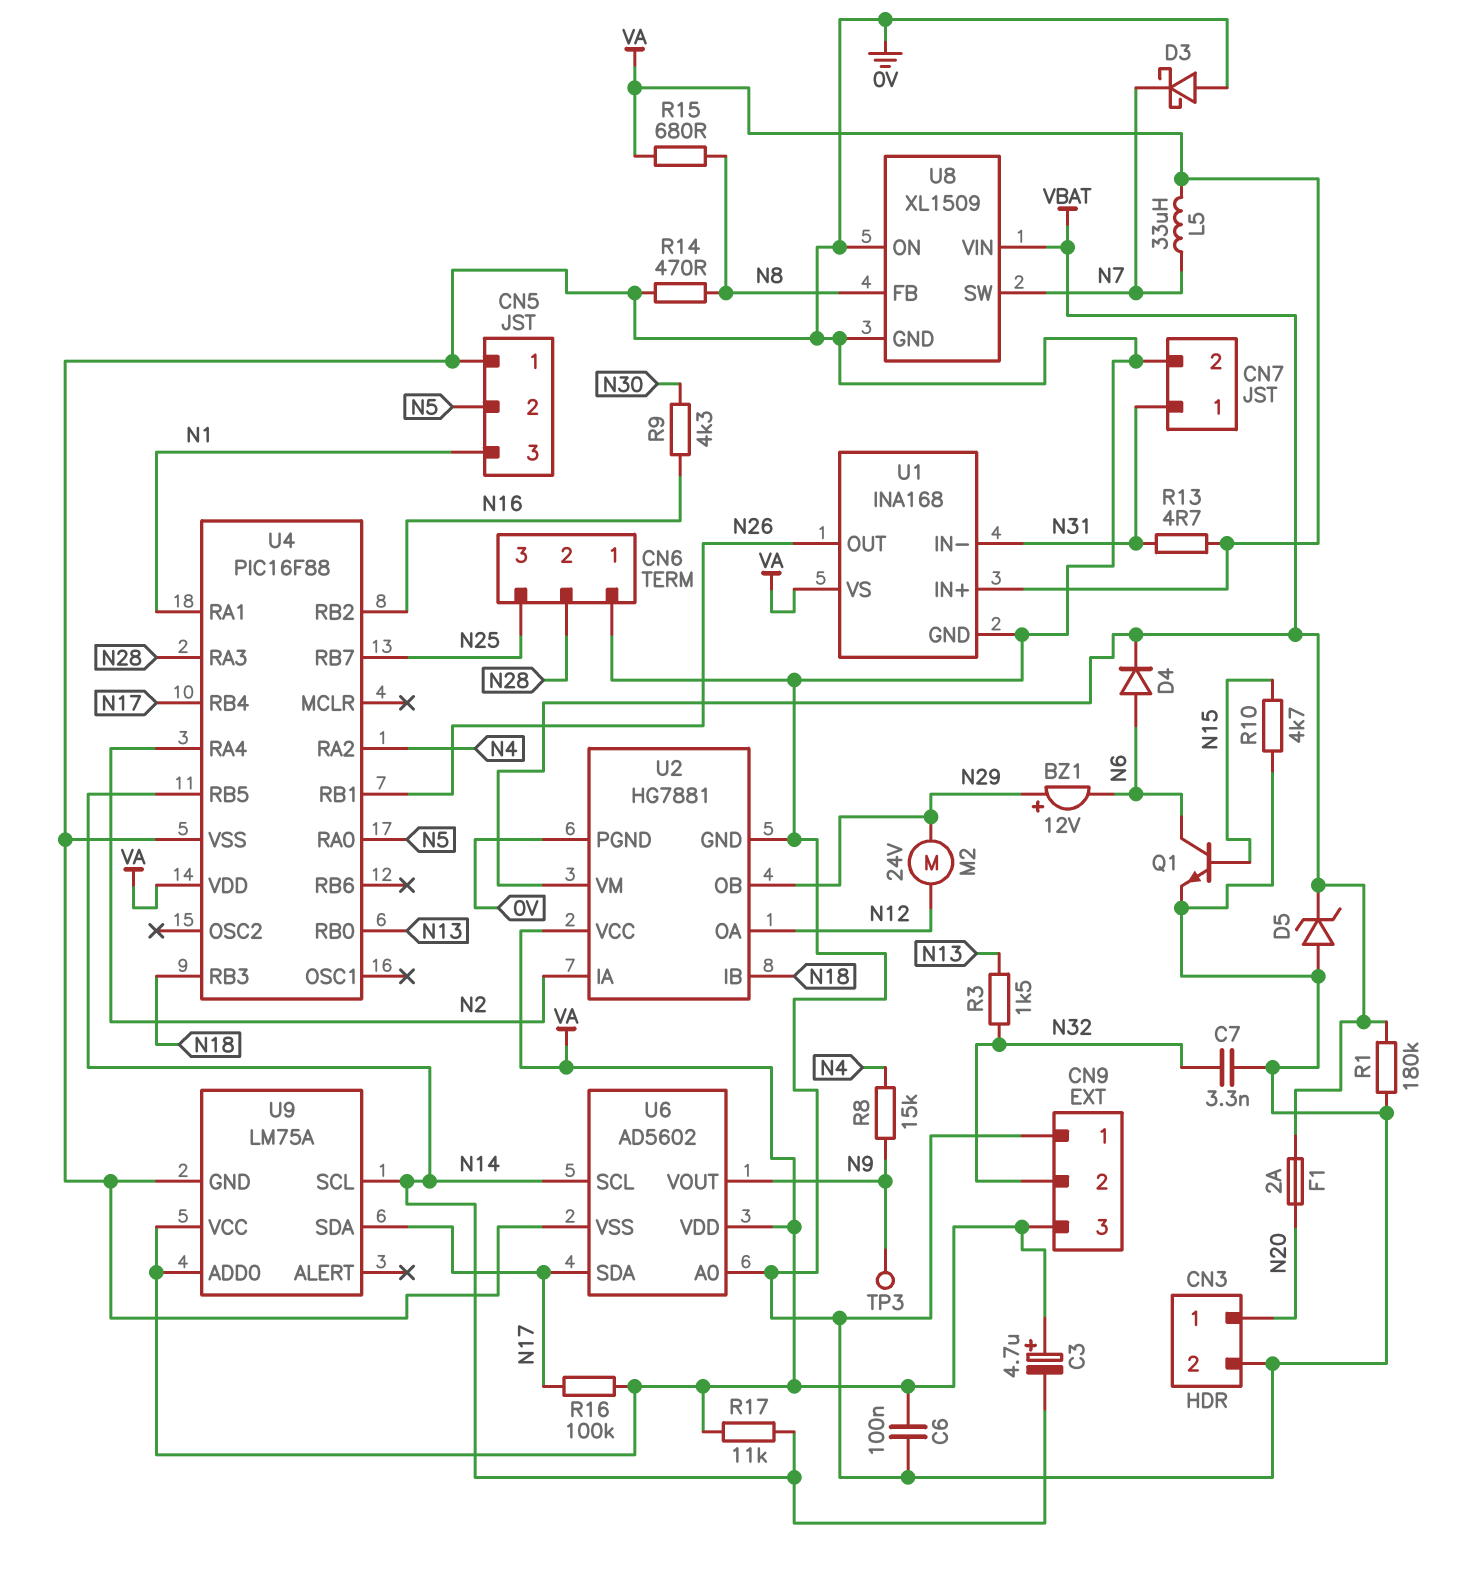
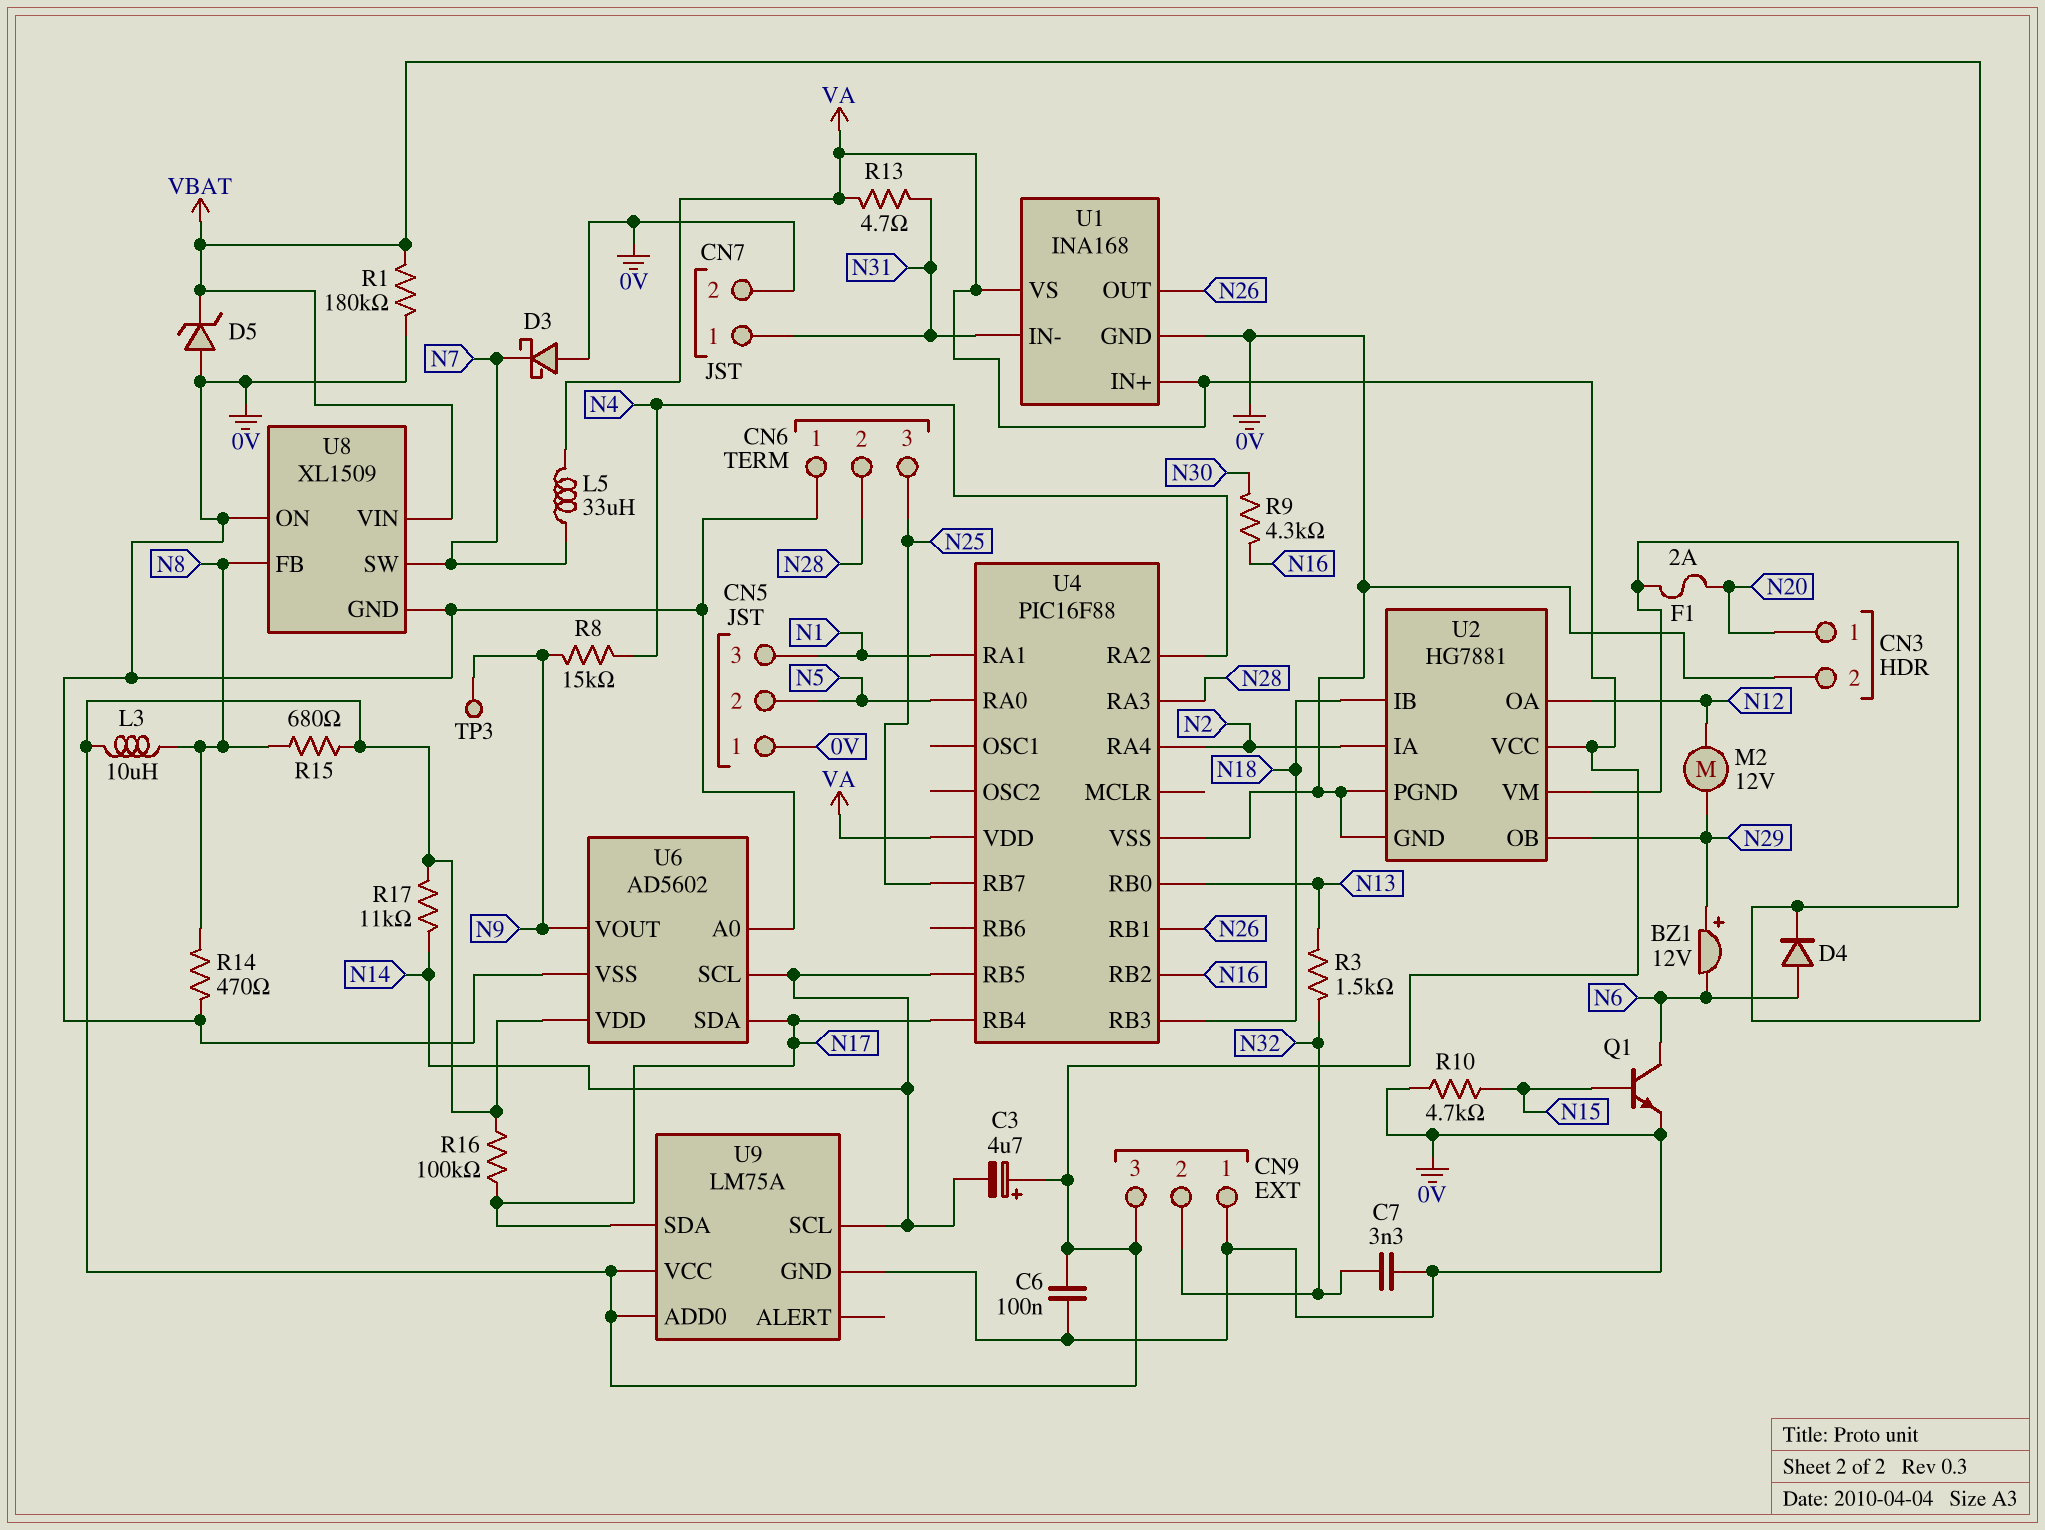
L3: none -> 10uH (N8, VA)
M2: motor 24V (N12, N29) -> motor 12V (N12, N29)

